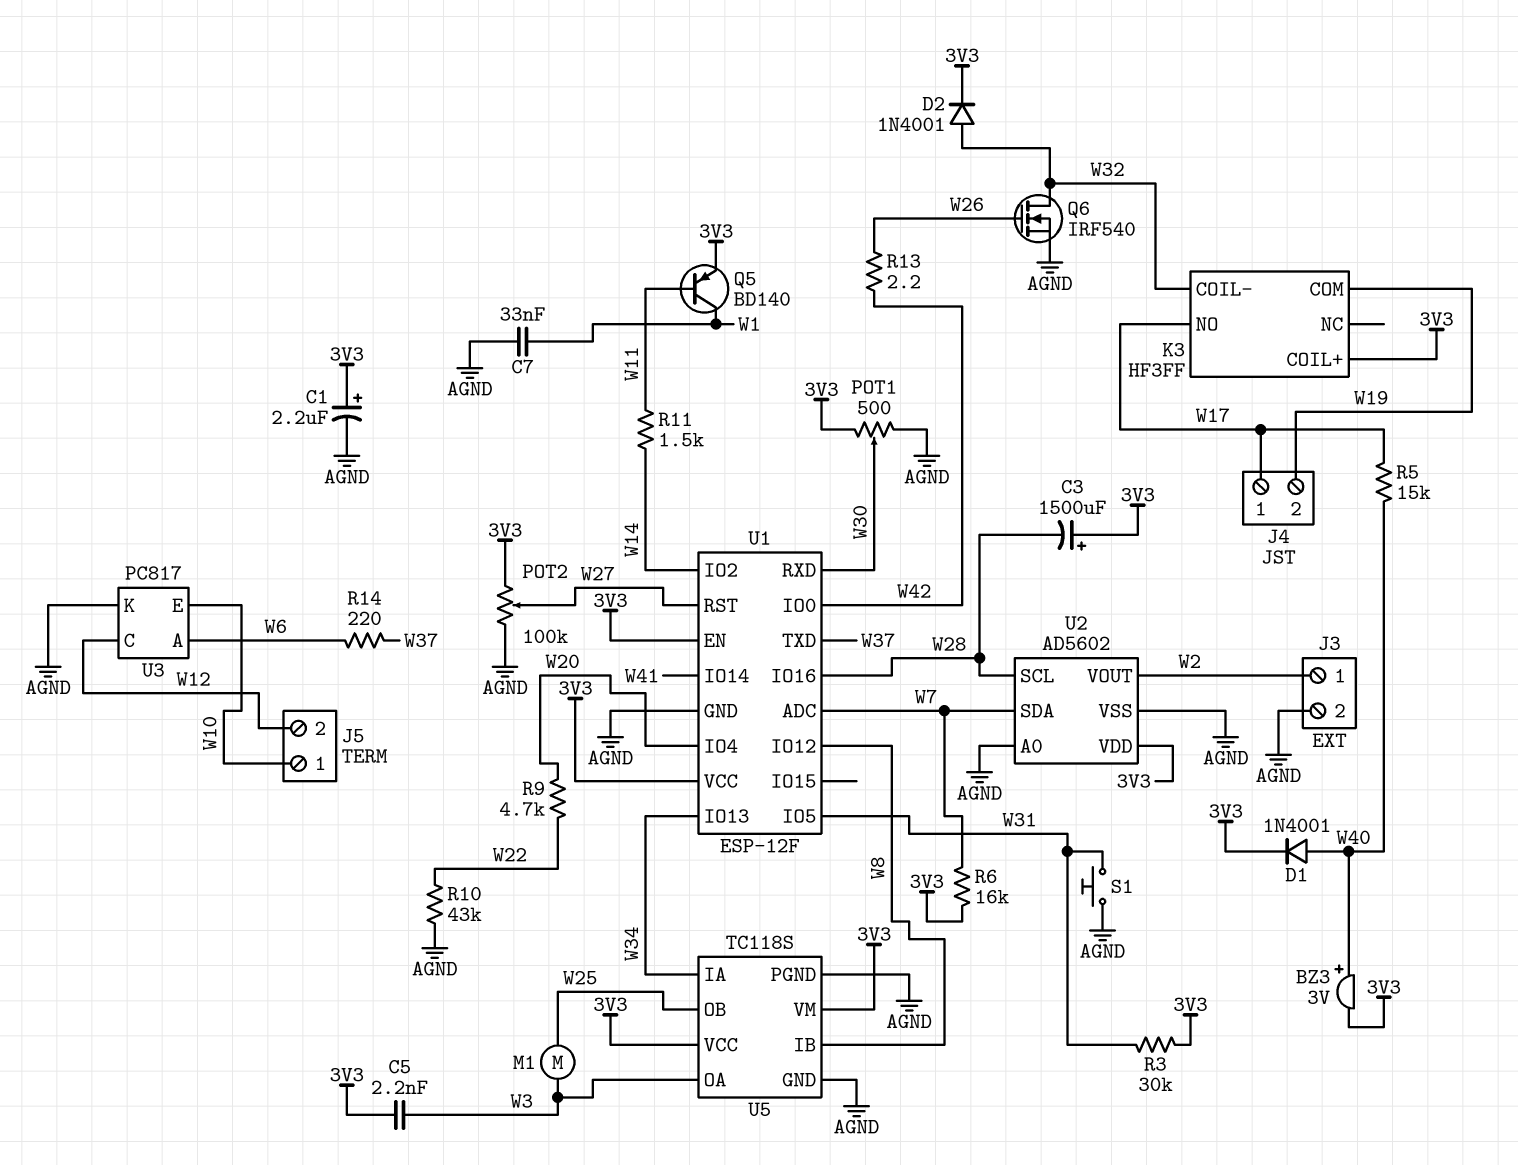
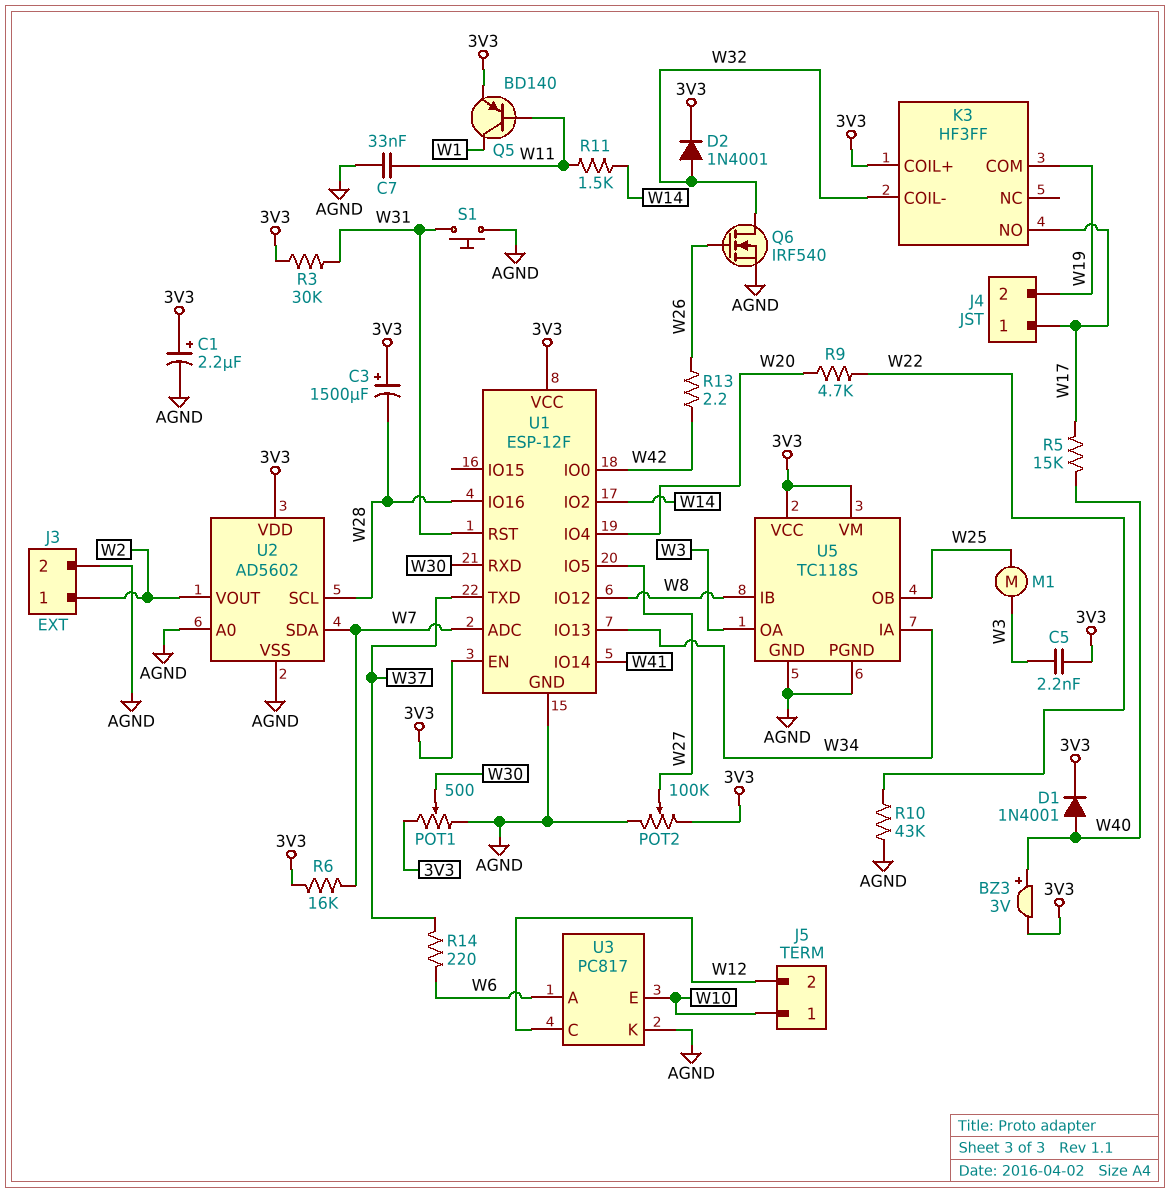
C7: 33nF (AGND, W1) -> 33nF (AGND, W11)
U1 pin IO5: W31 -> W27
U1 pin RST: W27 -> W31

